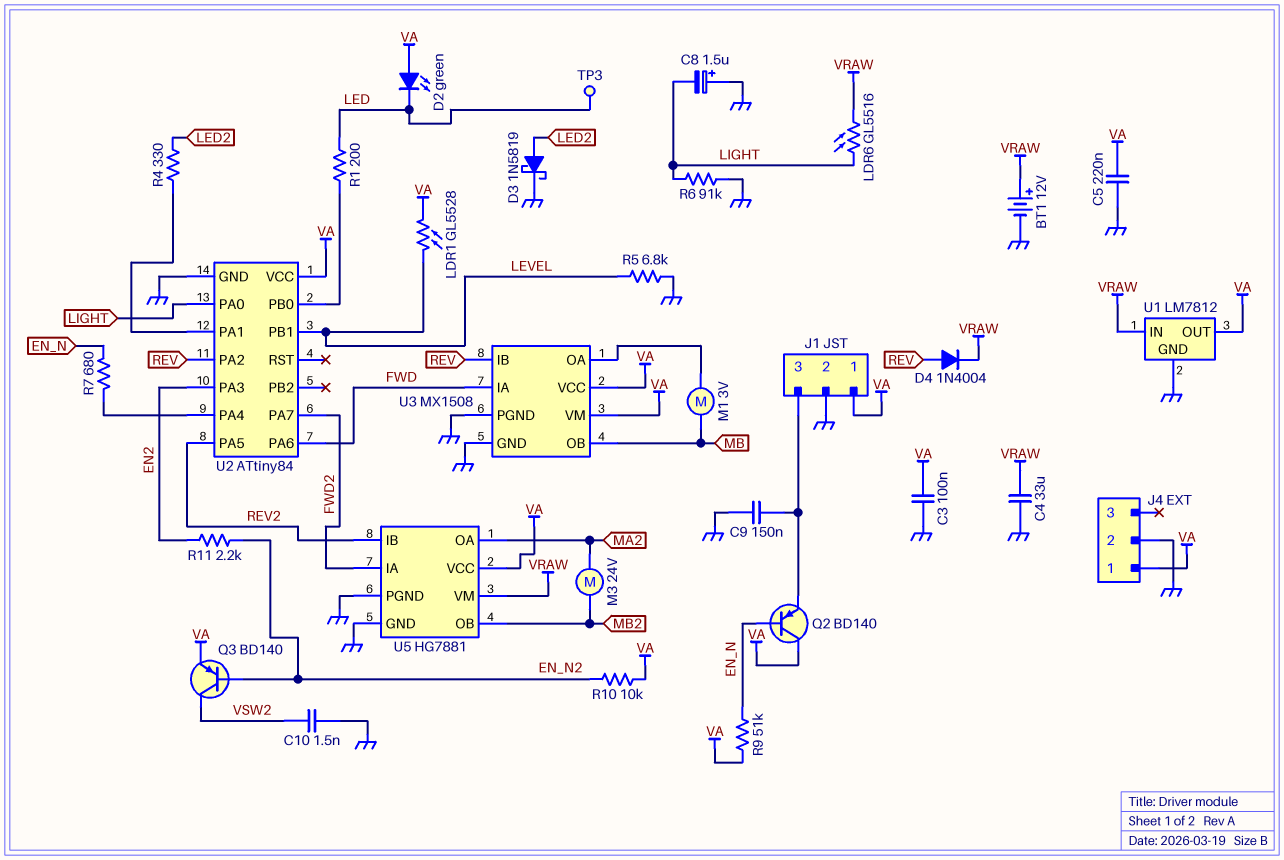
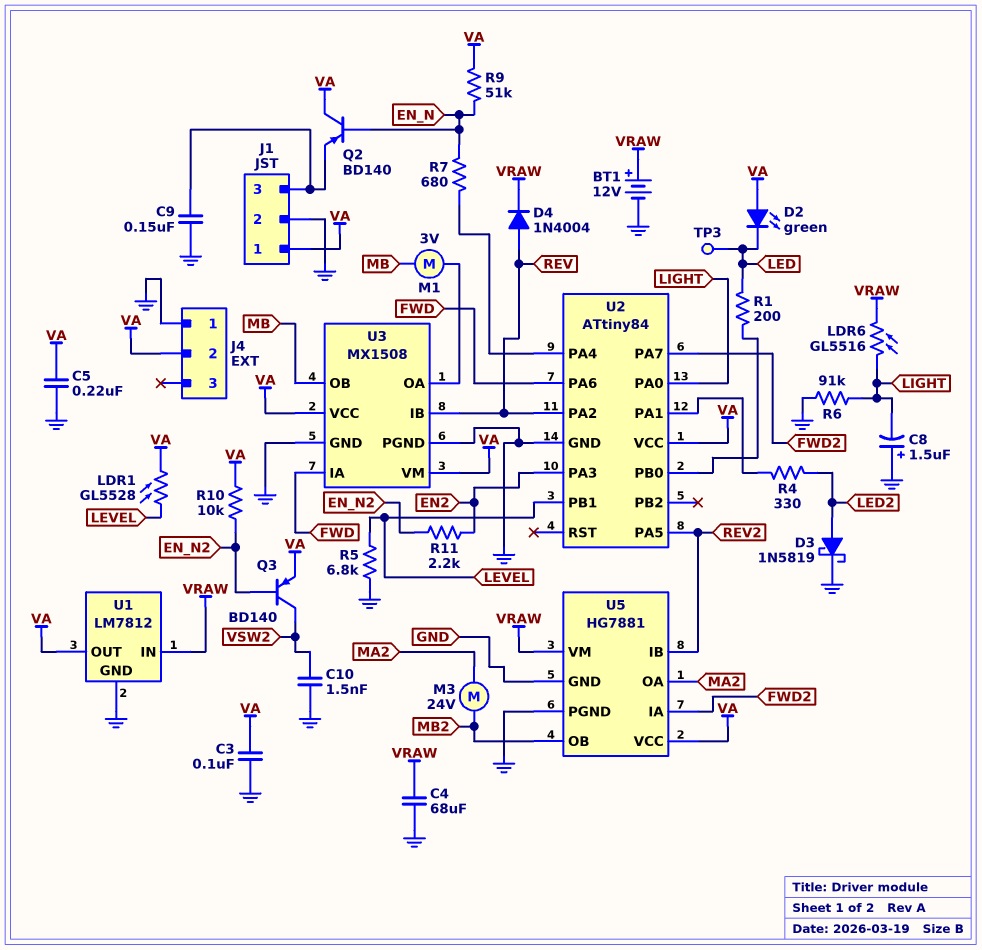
C4: 33uF (GND, VRAW) -> 68uF (GND, VRAW)
J4 pin 1: VA -> GND
J4 pin 2: GND -> VA

